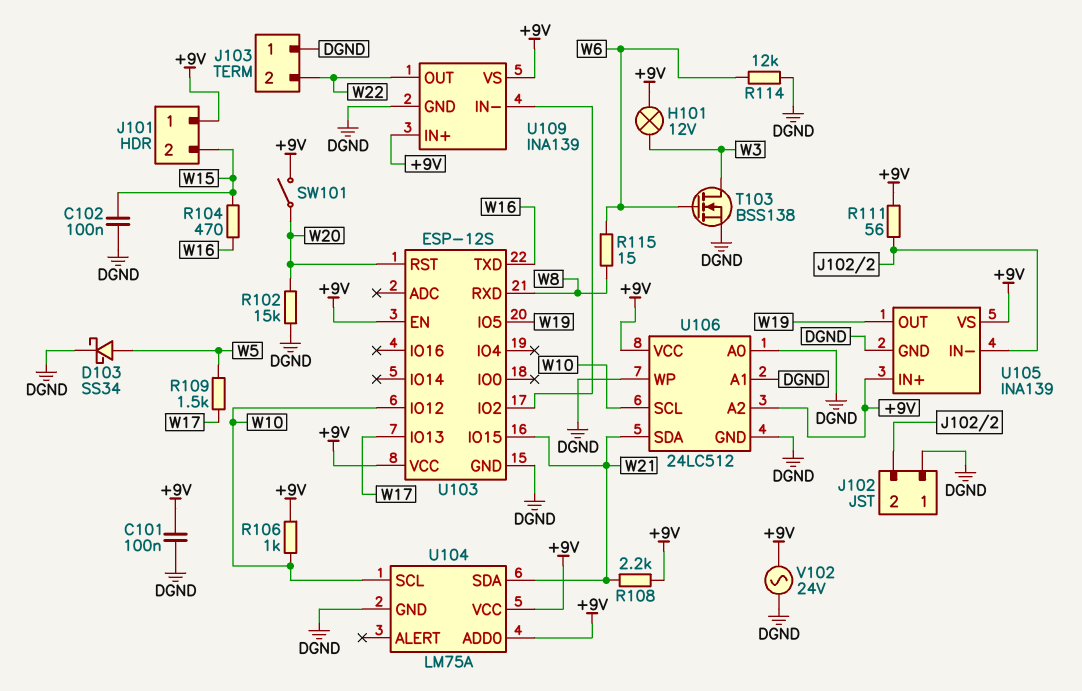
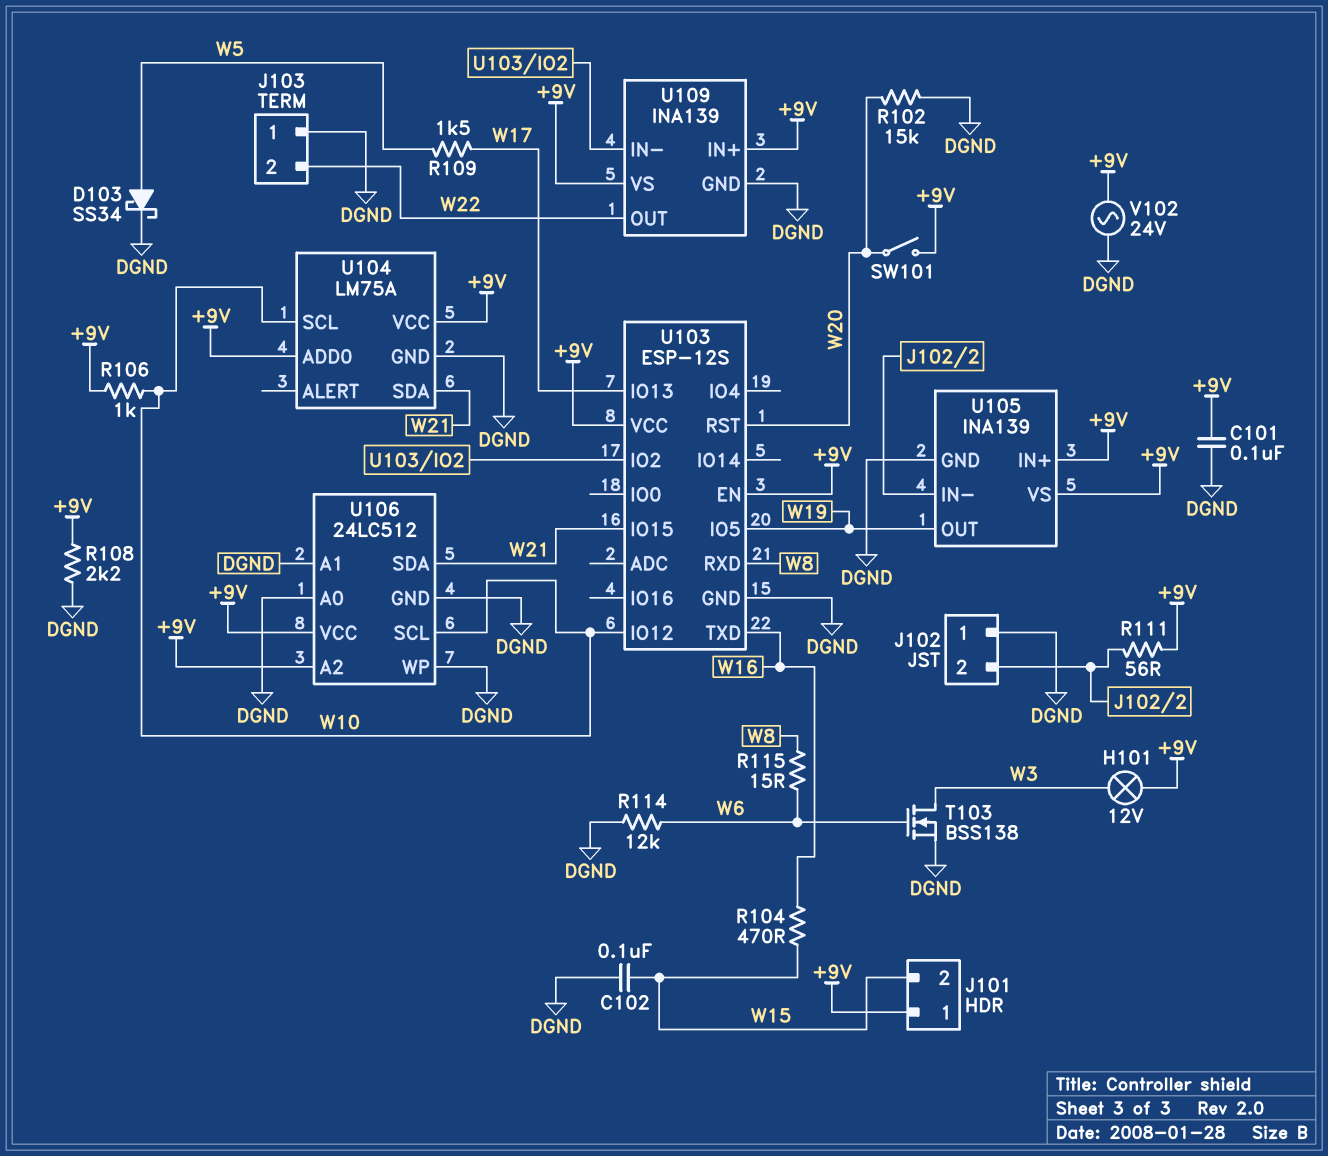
R108: 2.2k (+9V, W21) -> 2.2k (+9V, DGND)

